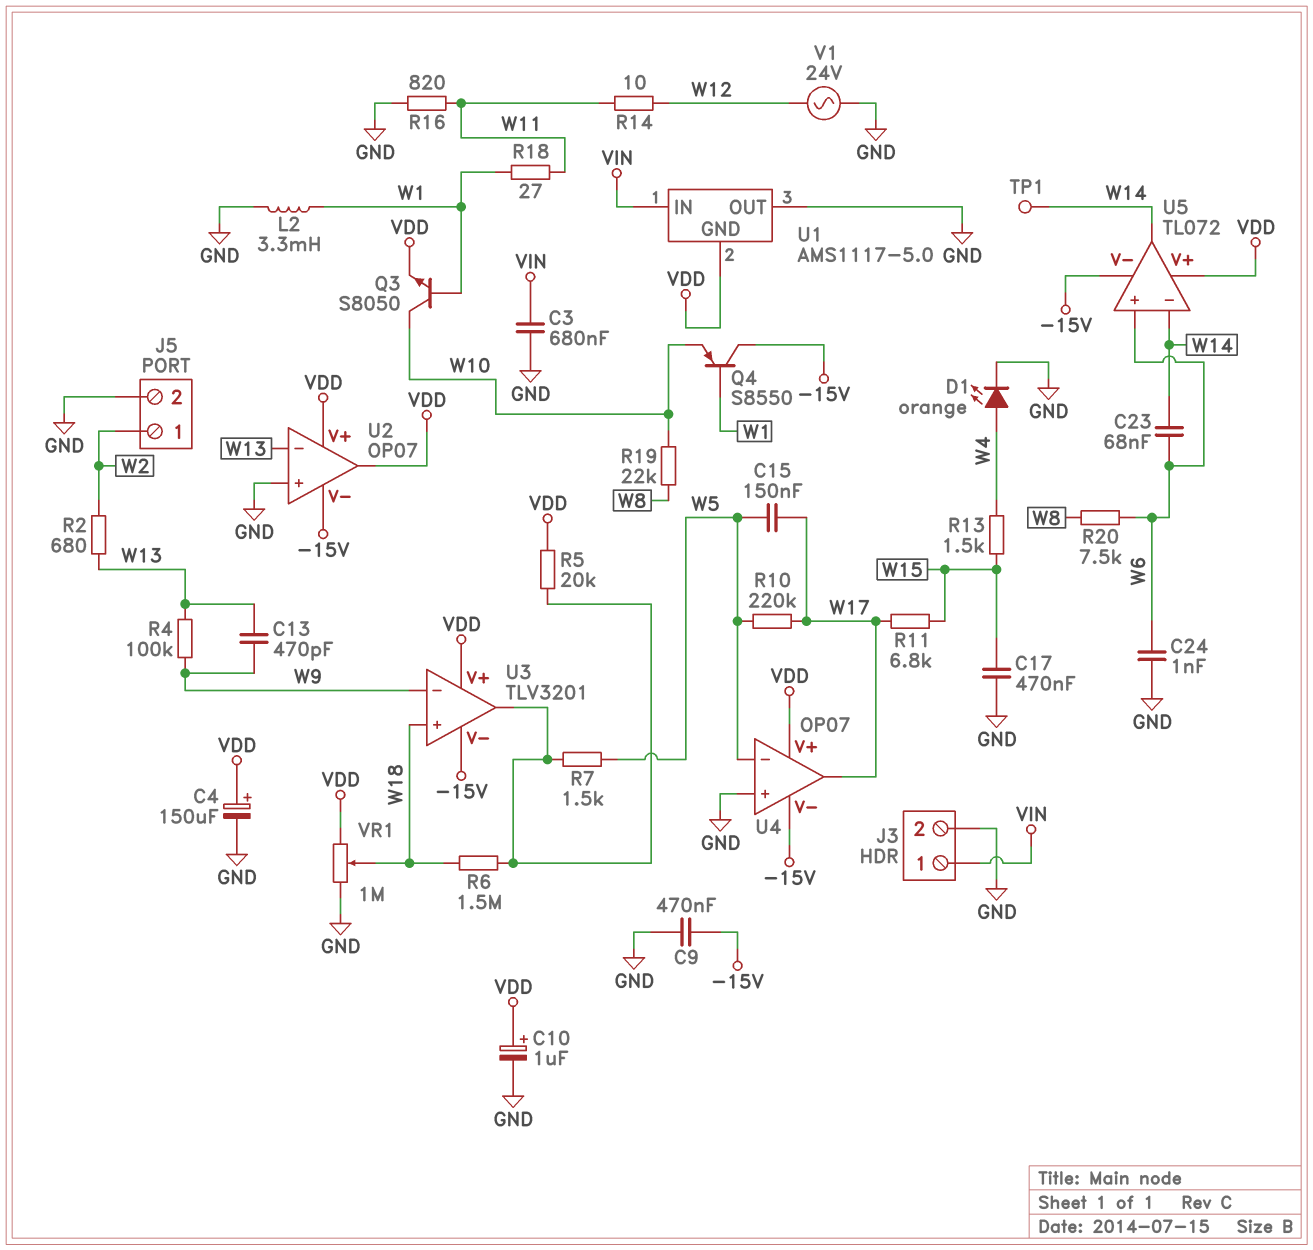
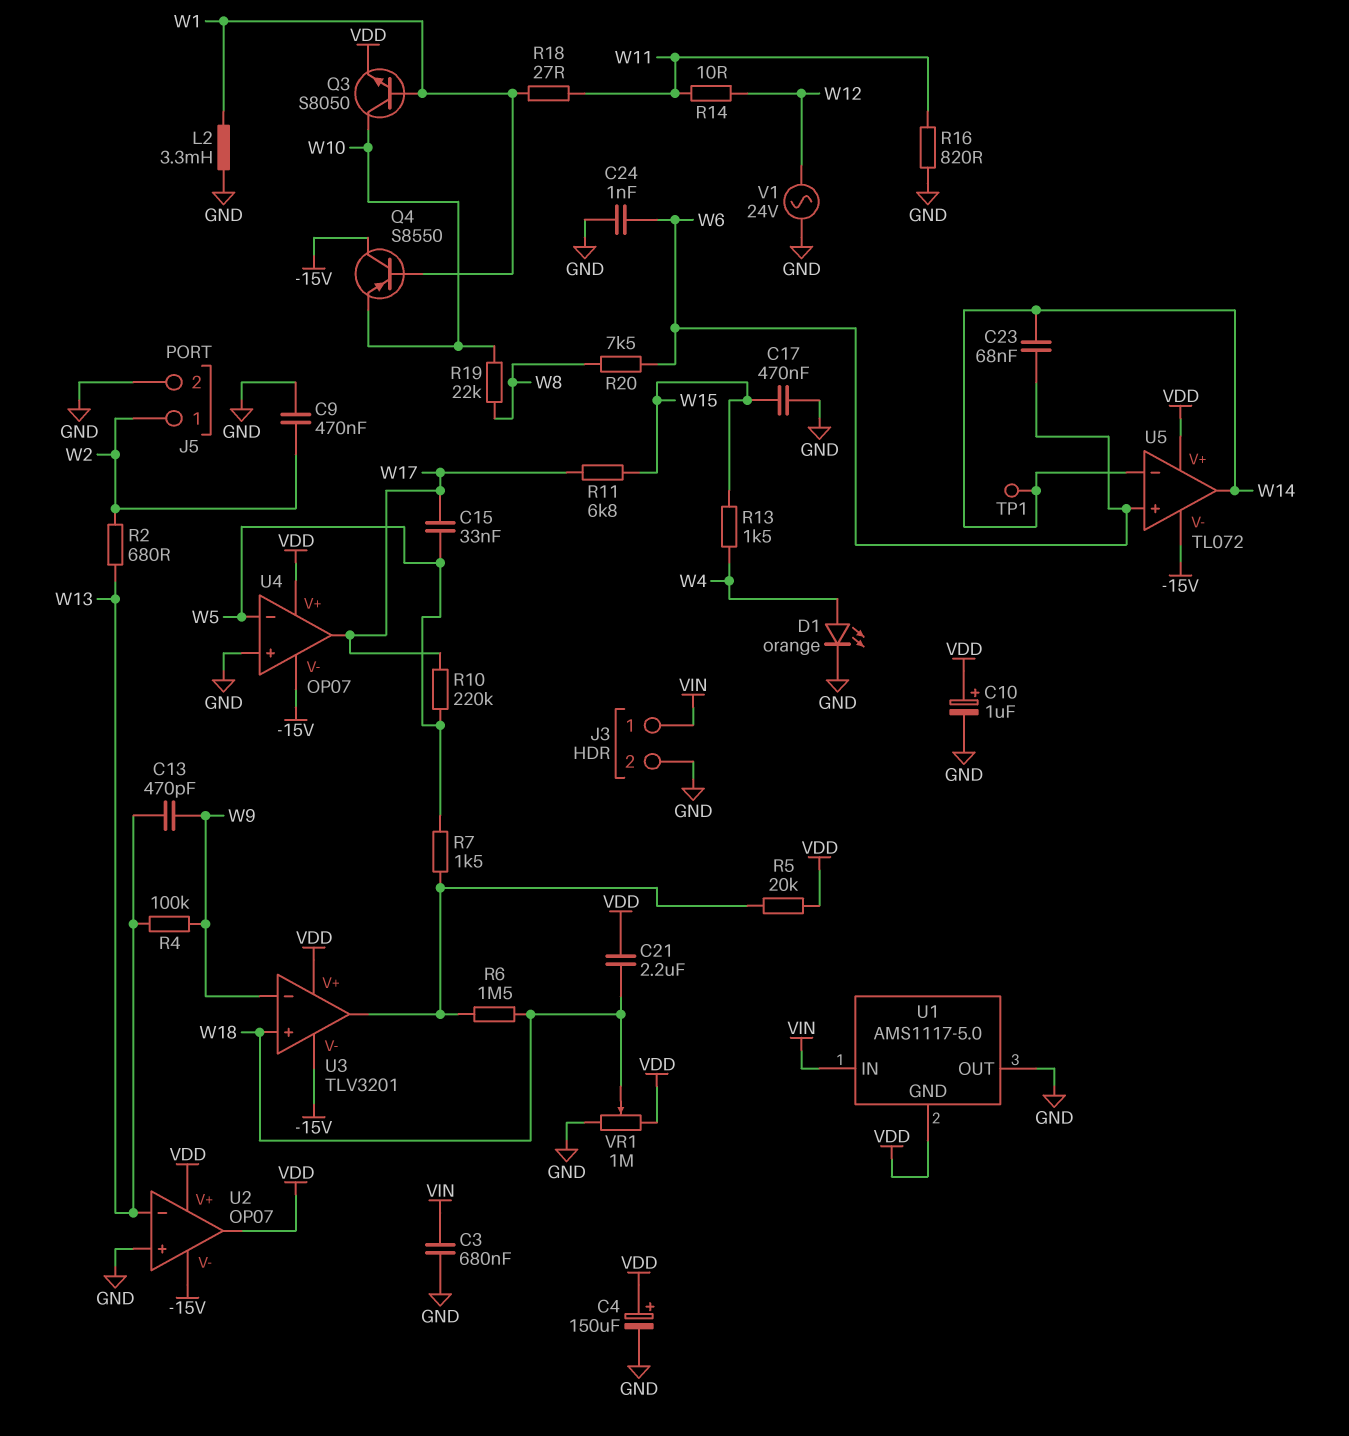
C9: 470nF (-15V, GND) -> 470nF (GND, W2)
C15: 150nF (W5, W17) -> 33nF (W5, W17)
C21: none -> 2.2uF (VDD, W18)

